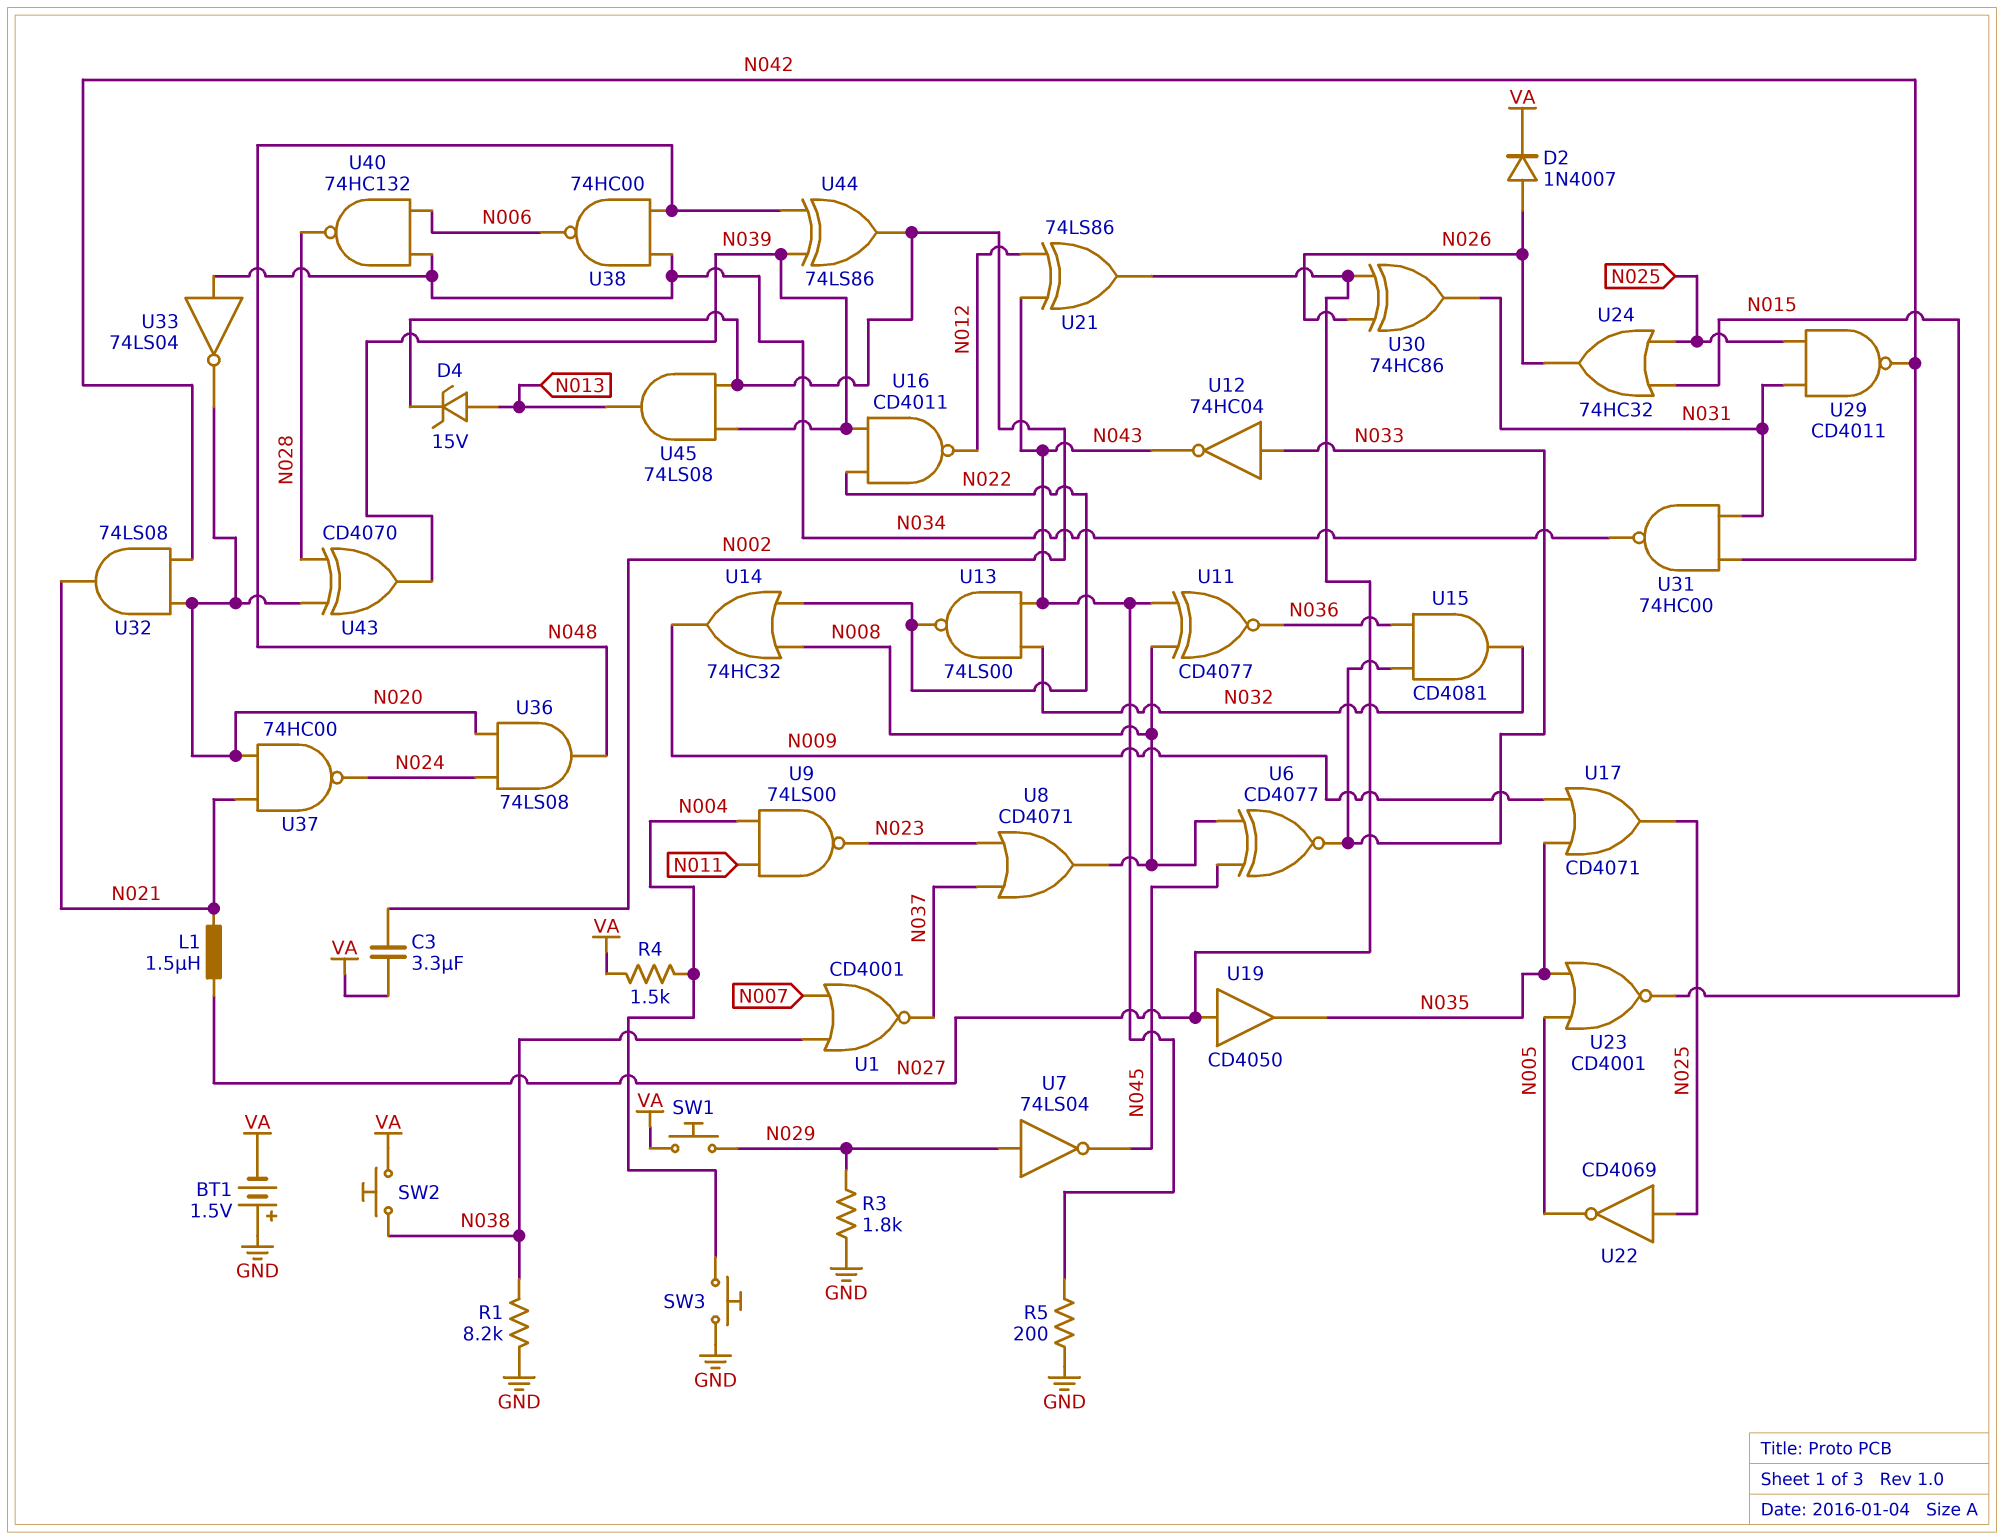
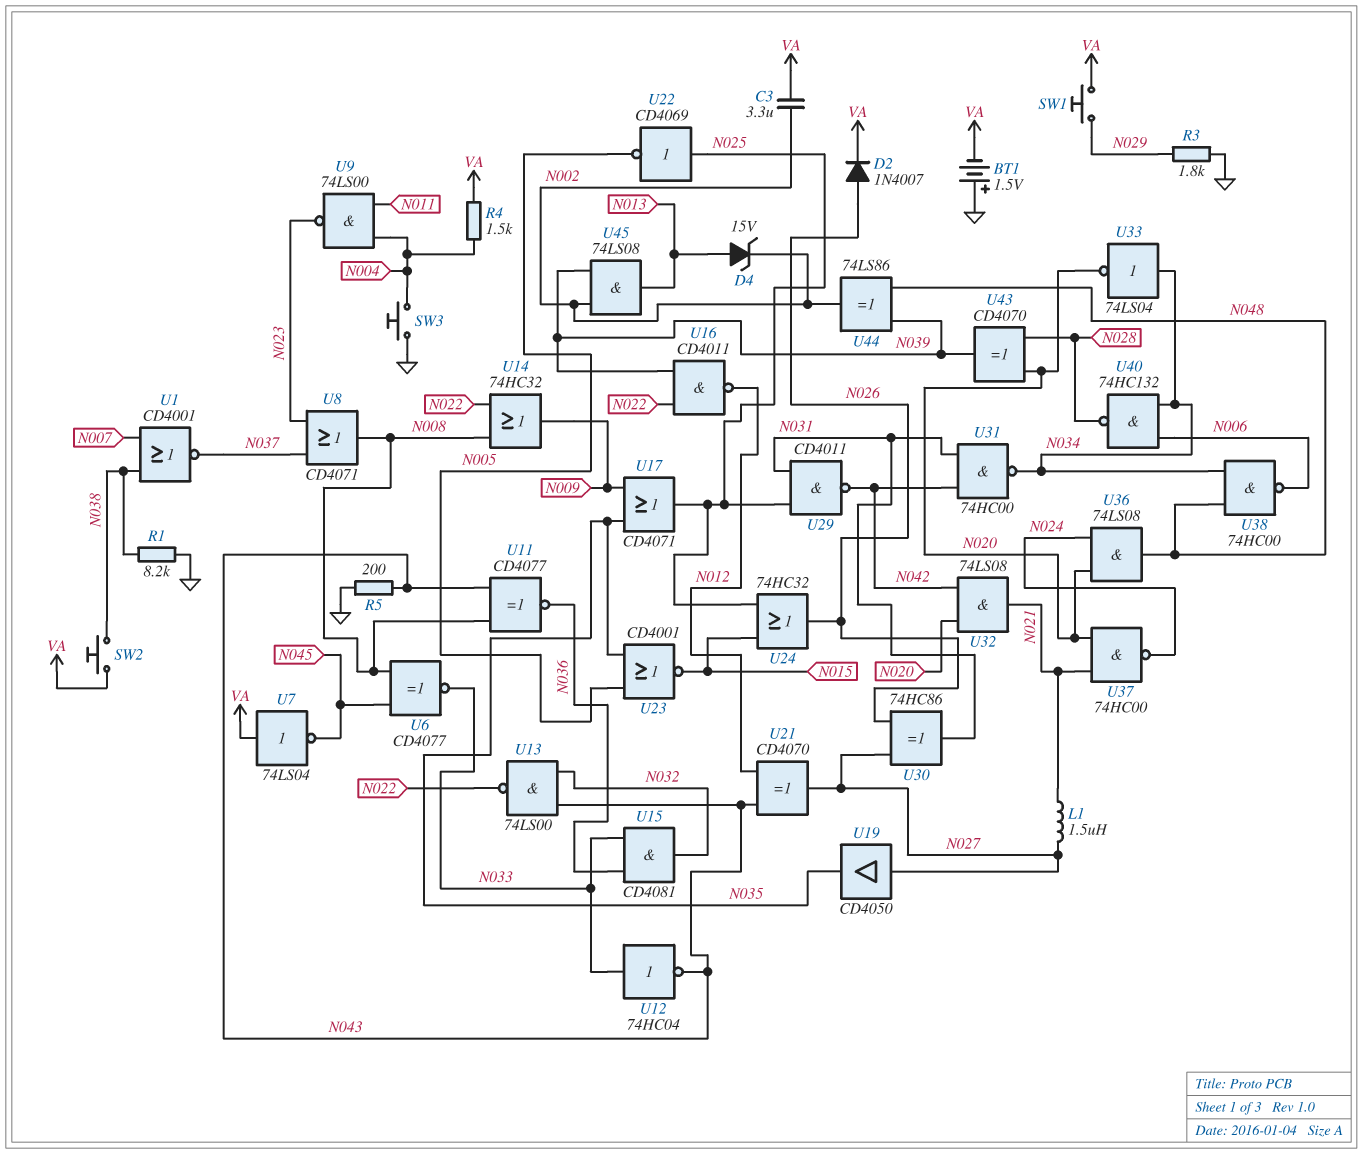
U7: NOT 74LS04 (in N029, out N045) -> NOT 74LS04 (in VA, out N045)
U21: XOR 74LS86 (in N012, in N043, out N027) -> XOR CD4070 (in N012, in N043, out N027)

